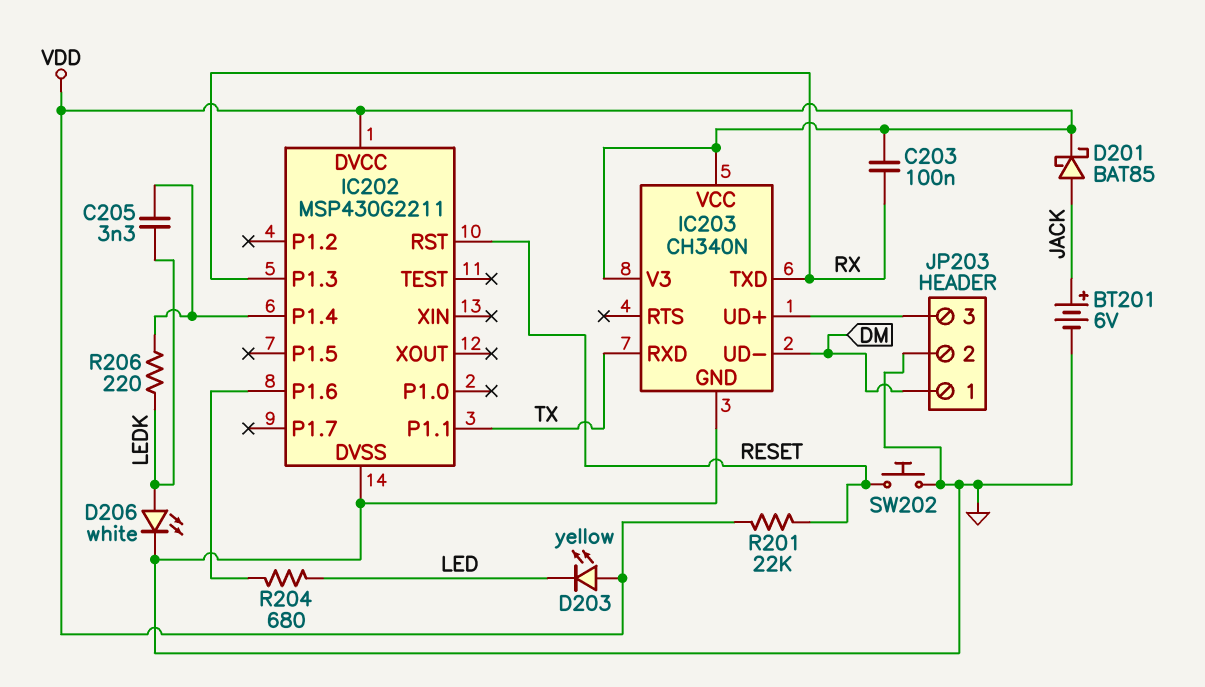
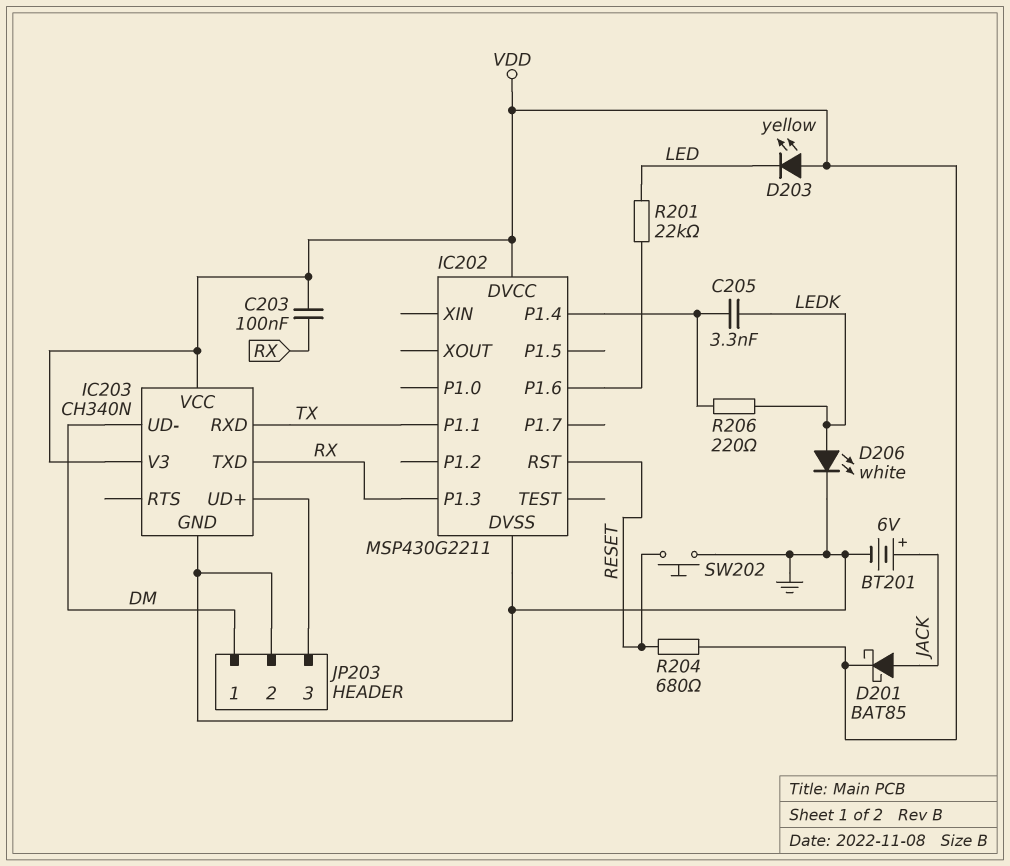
R201: 22k (RESET, VDD) -> 22k (IC202/P1.6, LED)
R204: 680 (IC202/P1.6, LED) -> 680 (RESET, VDD)

